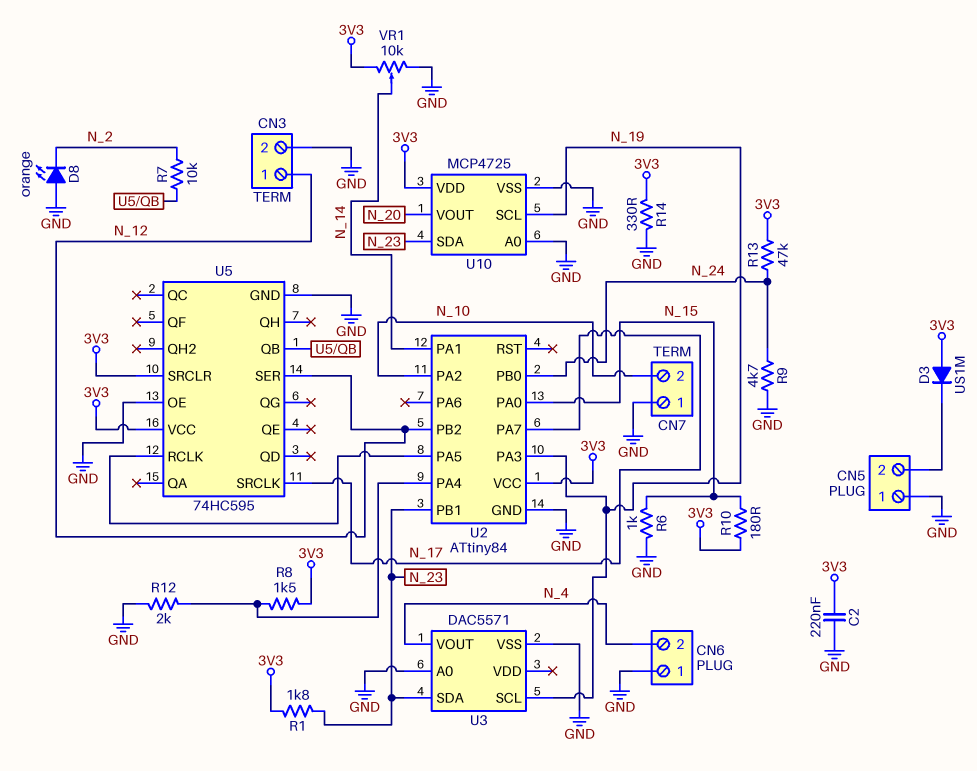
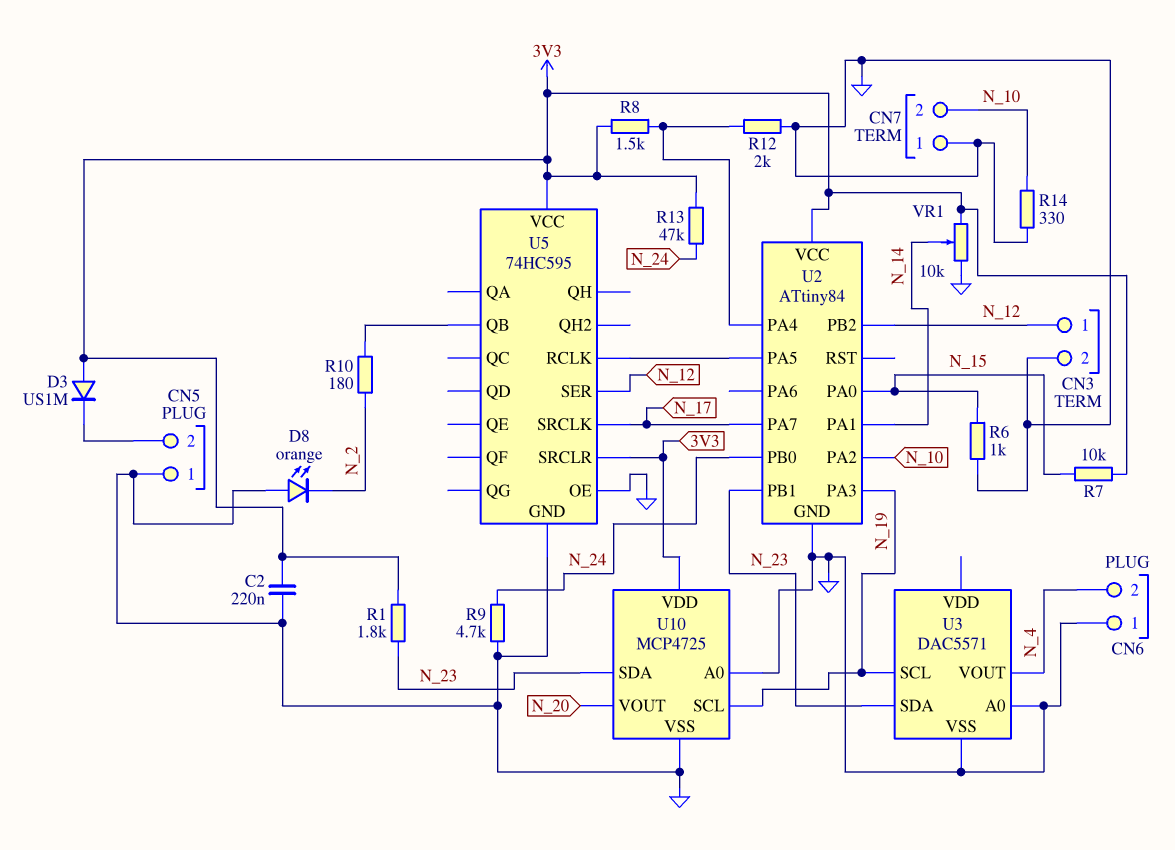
R7: 10k (N_2, U5/QB) -> 10k (3V3, N_15)
R10: 180 (3V3, N_15) -> 180 (N_2, U5/QB)
R14: 330 (3V3, GND) -> 330 (GND, N_10)

